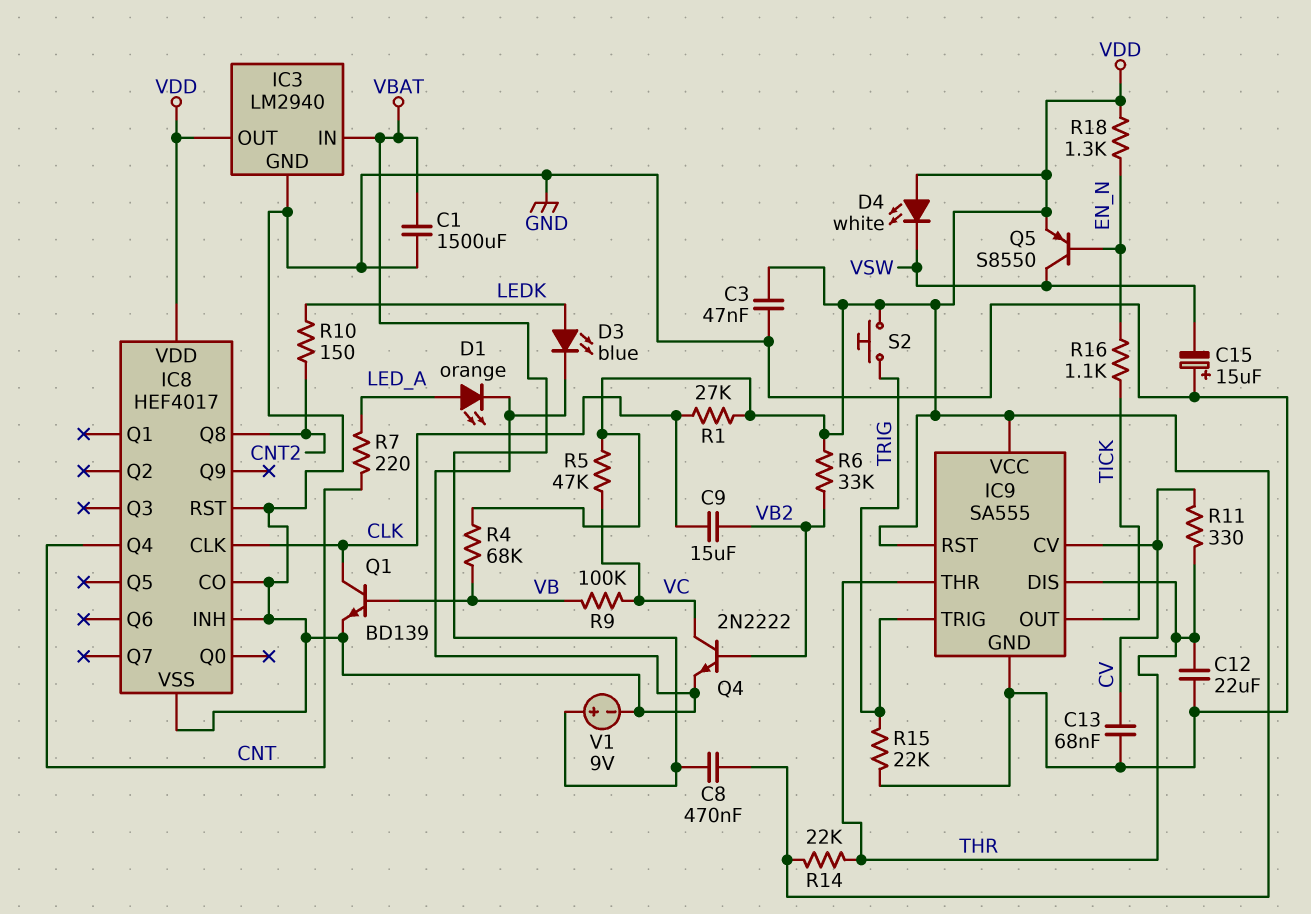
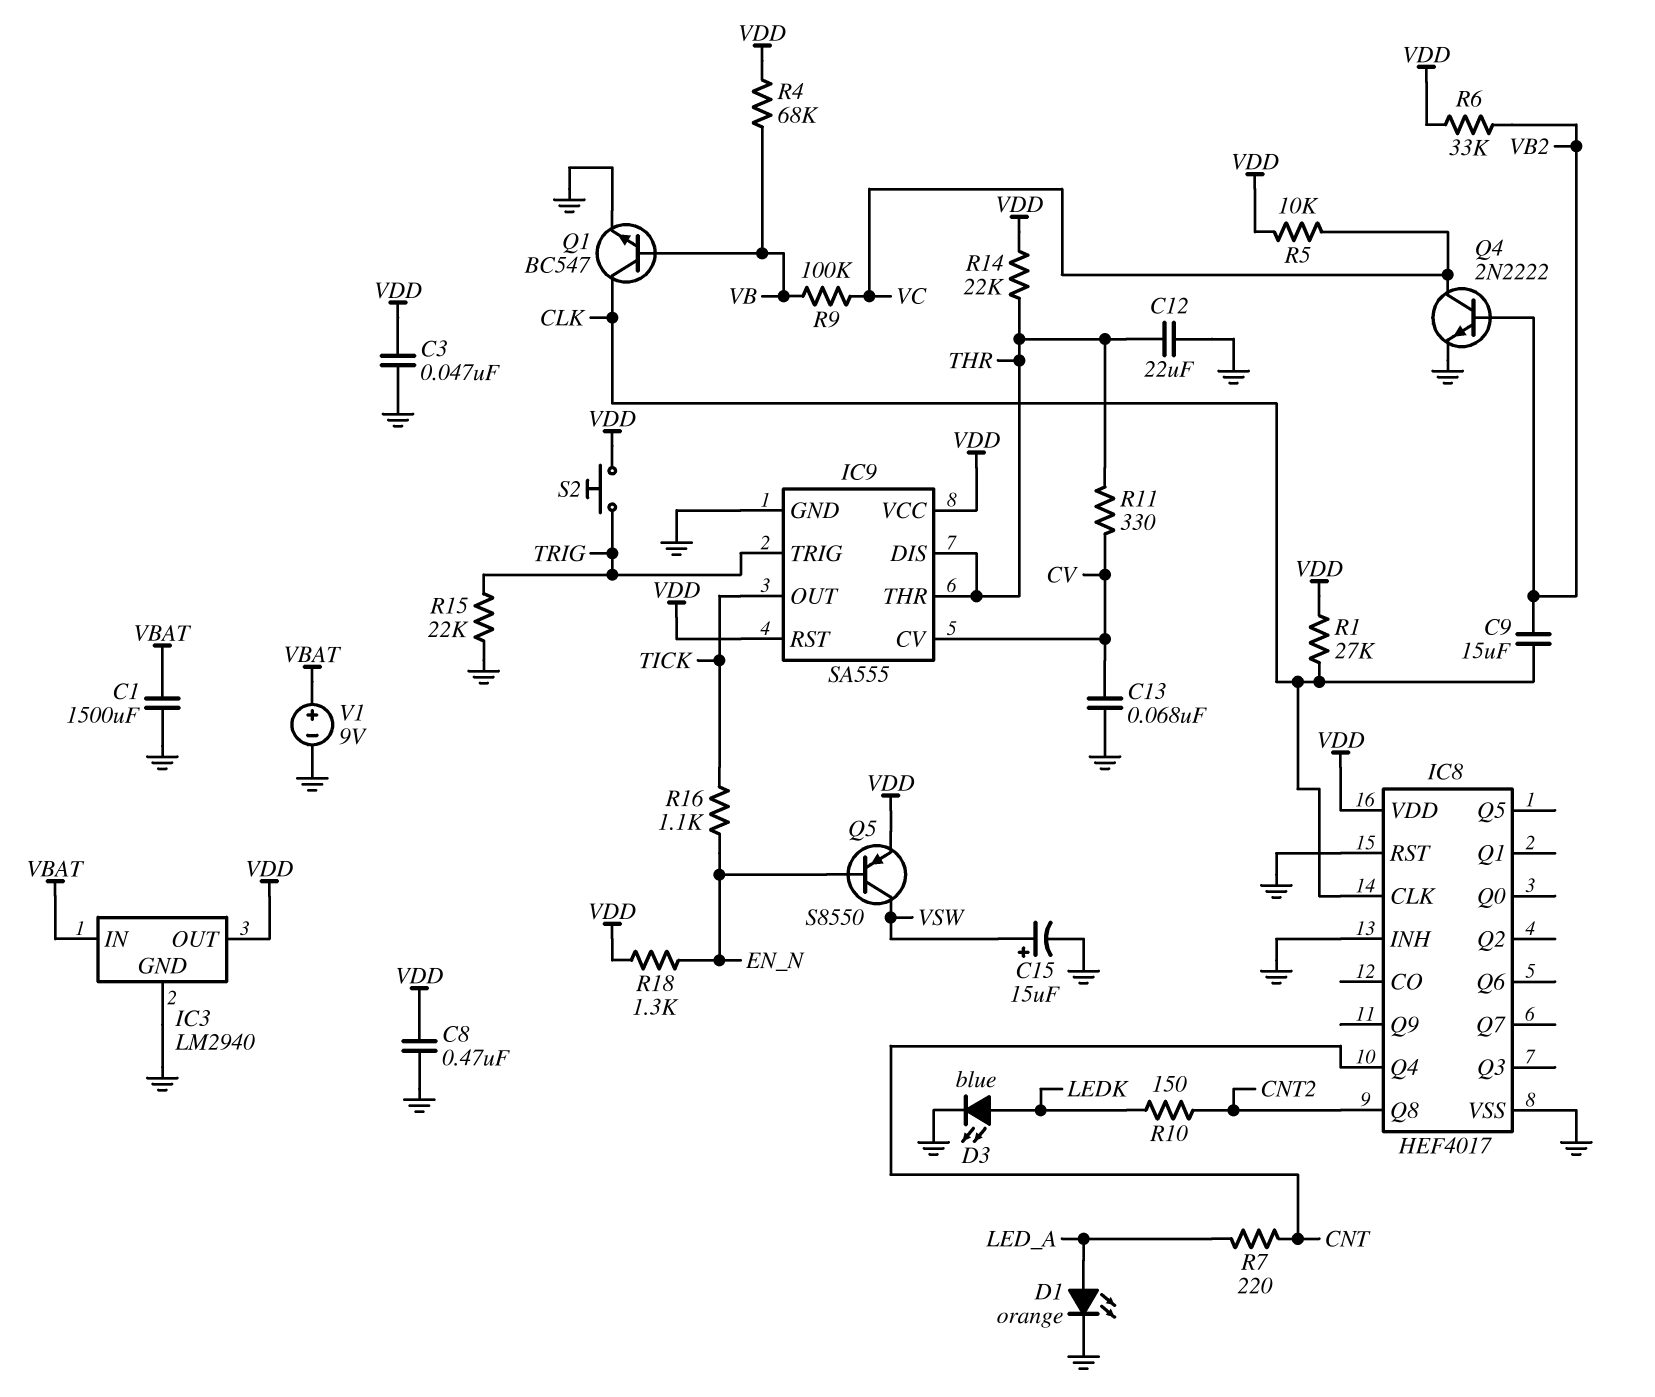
C8: 470nF (VBAT, VDD) -> 470nF (GND, VDD)
C15: 15uF (plus GND, minus VSW) -> 15uF (plus VSW, minus GND)
D4: LED white (A VDD, K VSW) -> none
IC8 pin CO: GND -> none
Q1: NPN BD139 (B VB, C CLK, E GND) -> NPN BC547 (B VB, C CLK, E GND)
R5: 47k (VC, VDD) -> 10k (VC, VDD)

